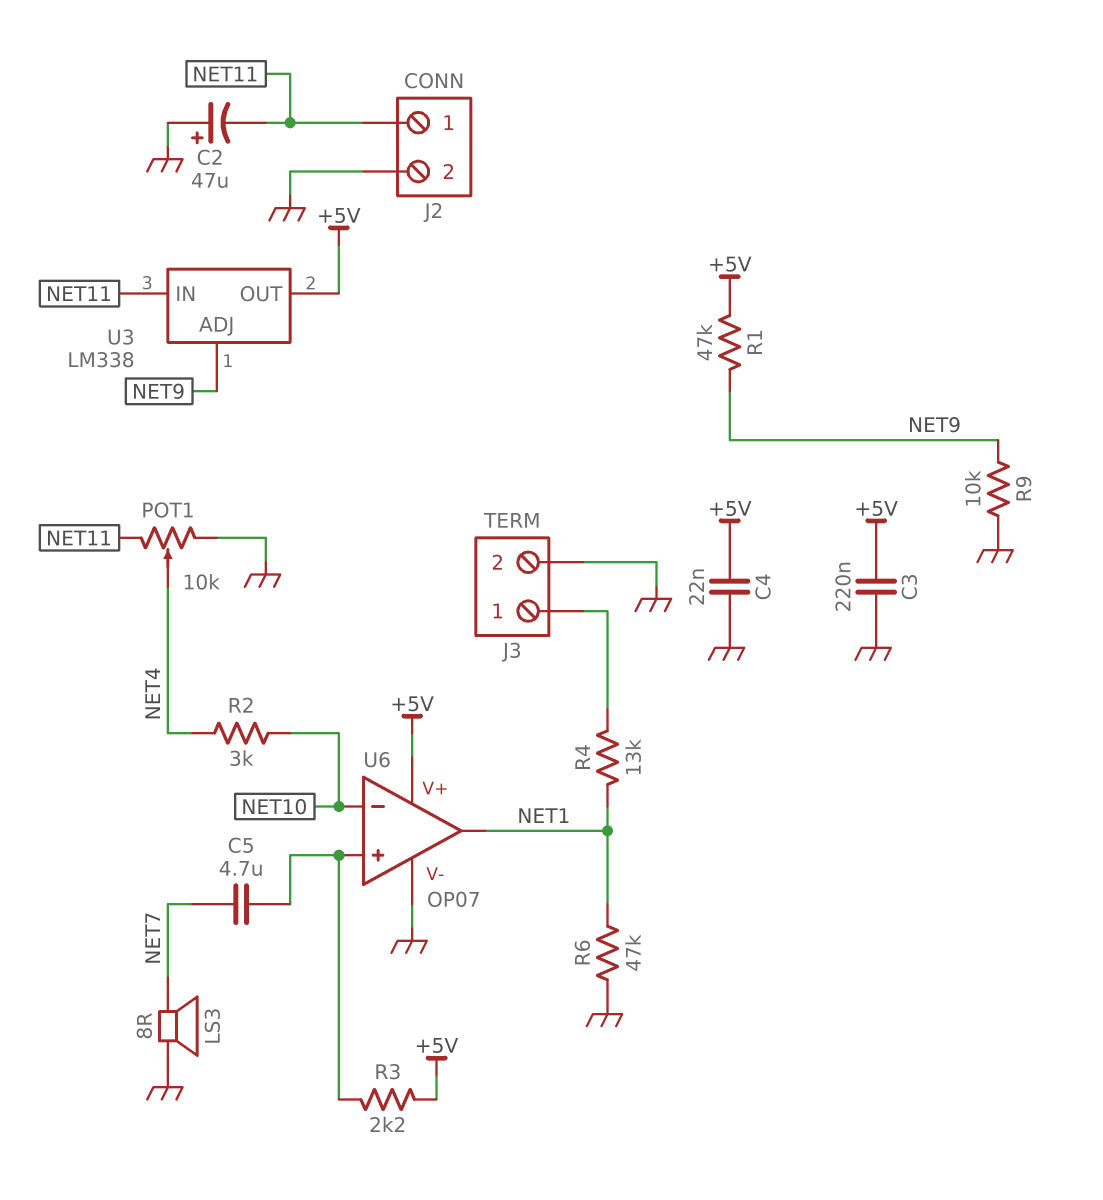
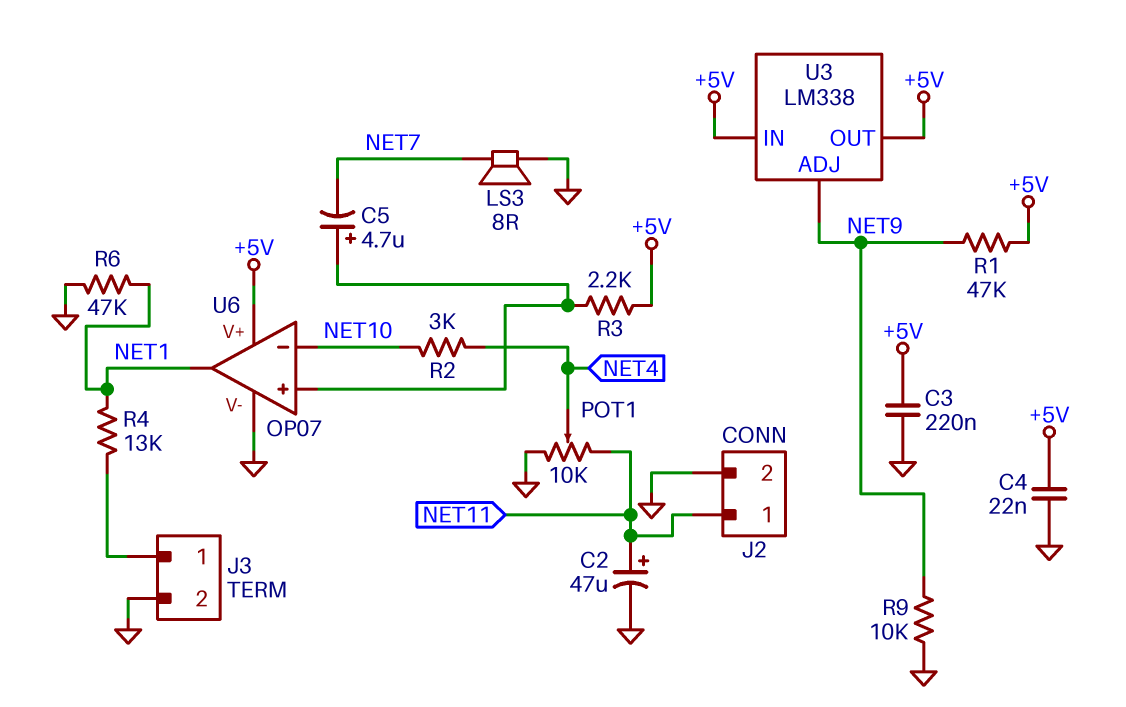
C2: 47uF (plus GND, minus NET11) -> 47uF (plus NET11, minus GND)
C5: 4.7uF (NET7, U6/in+) -> 4.7uF (plus U6/in+, minus NET7)
U3 pin IN: NET11 -> +5V

